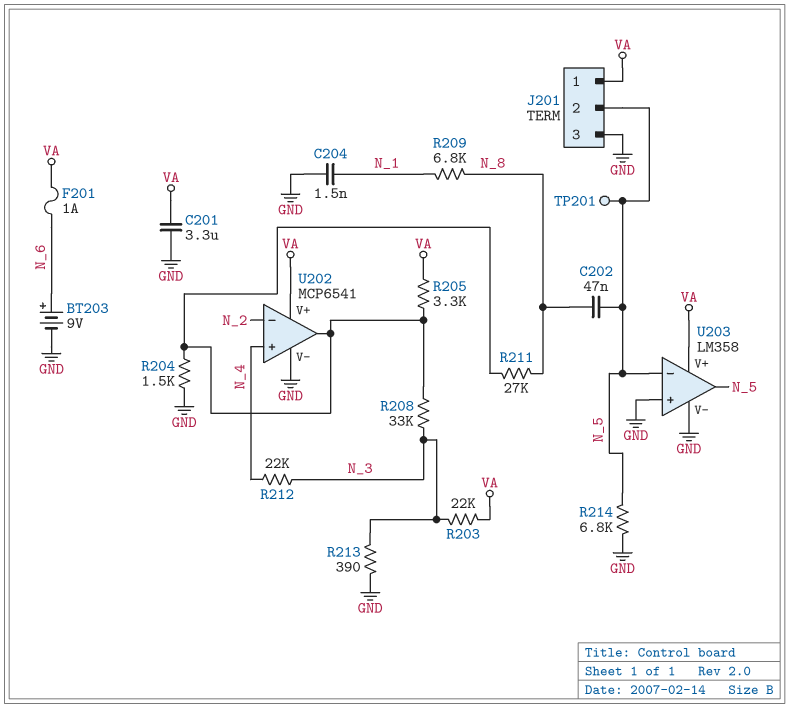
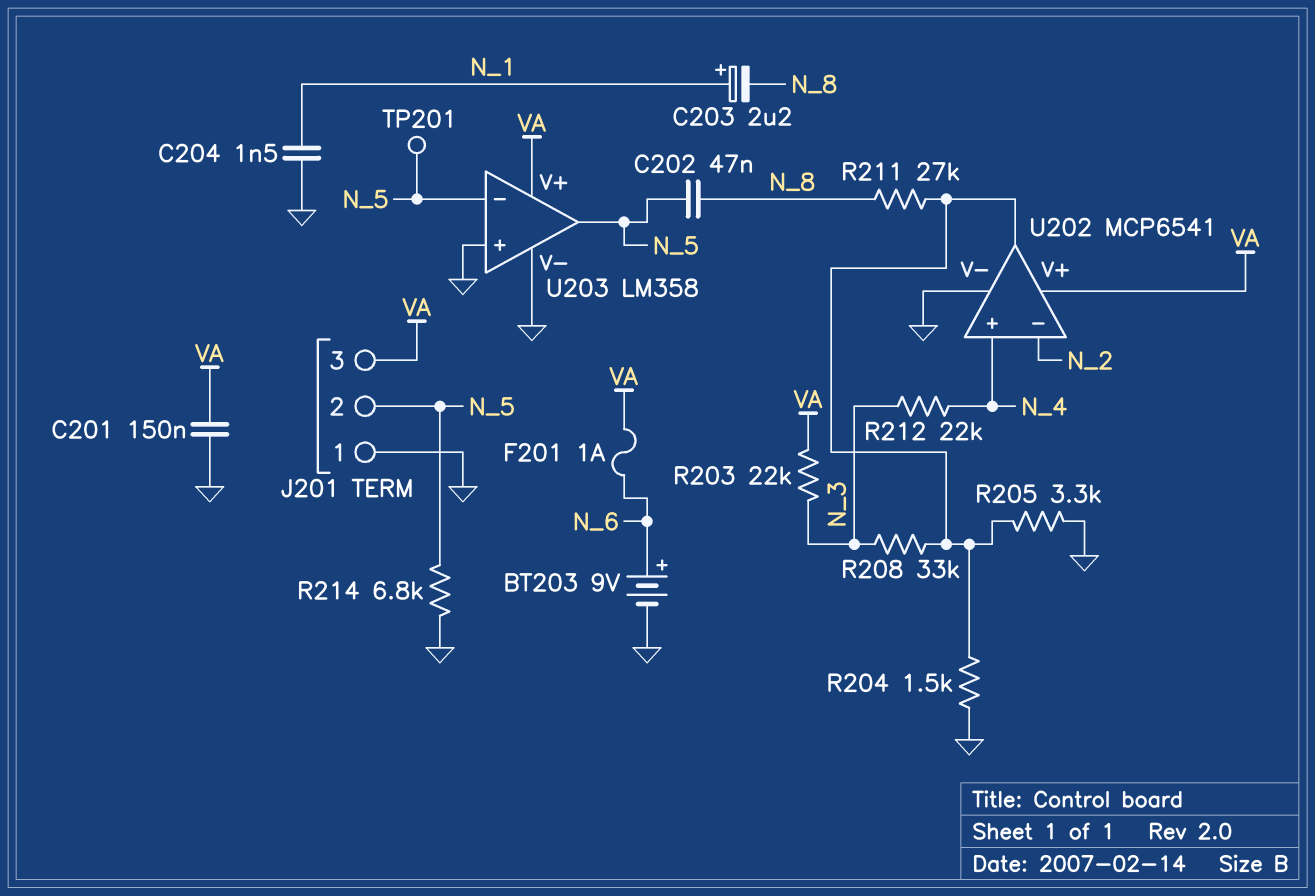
C201: 3.3uF (GND, VA) -> 150nF (GND, VA)
C203: none -> 2.2uF (plus N_1, minus N_8)
J201 pin 1: VA -> GND
J201 pin 3: GND -> VA
R205: 3.3k (U202/out, VA) -> 3.3k (GND, U202/out)
R209: 6.8k (N_1, N_8) -> none
R213: 390 (GND, N_3) -> none

